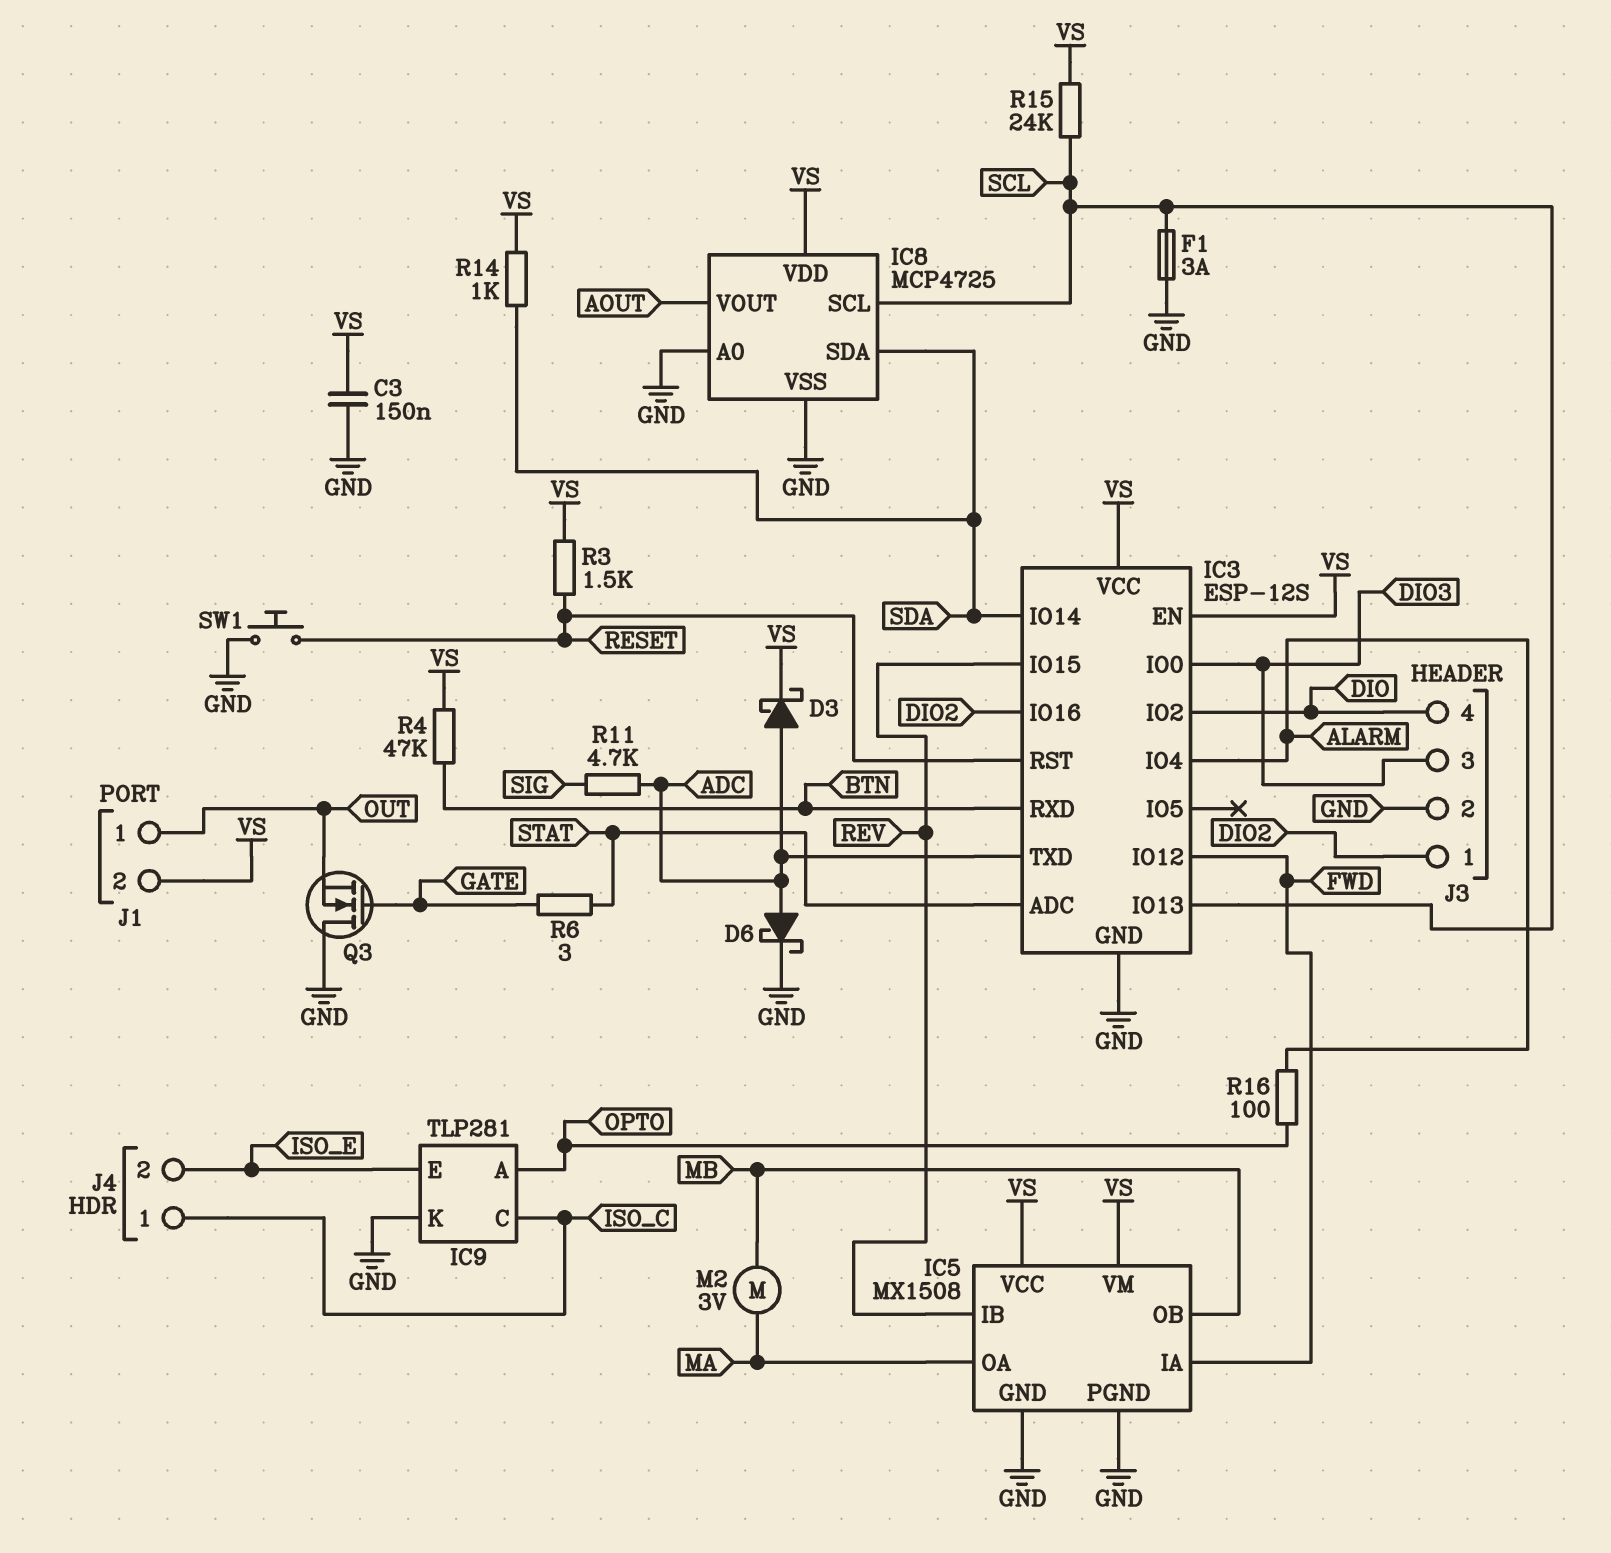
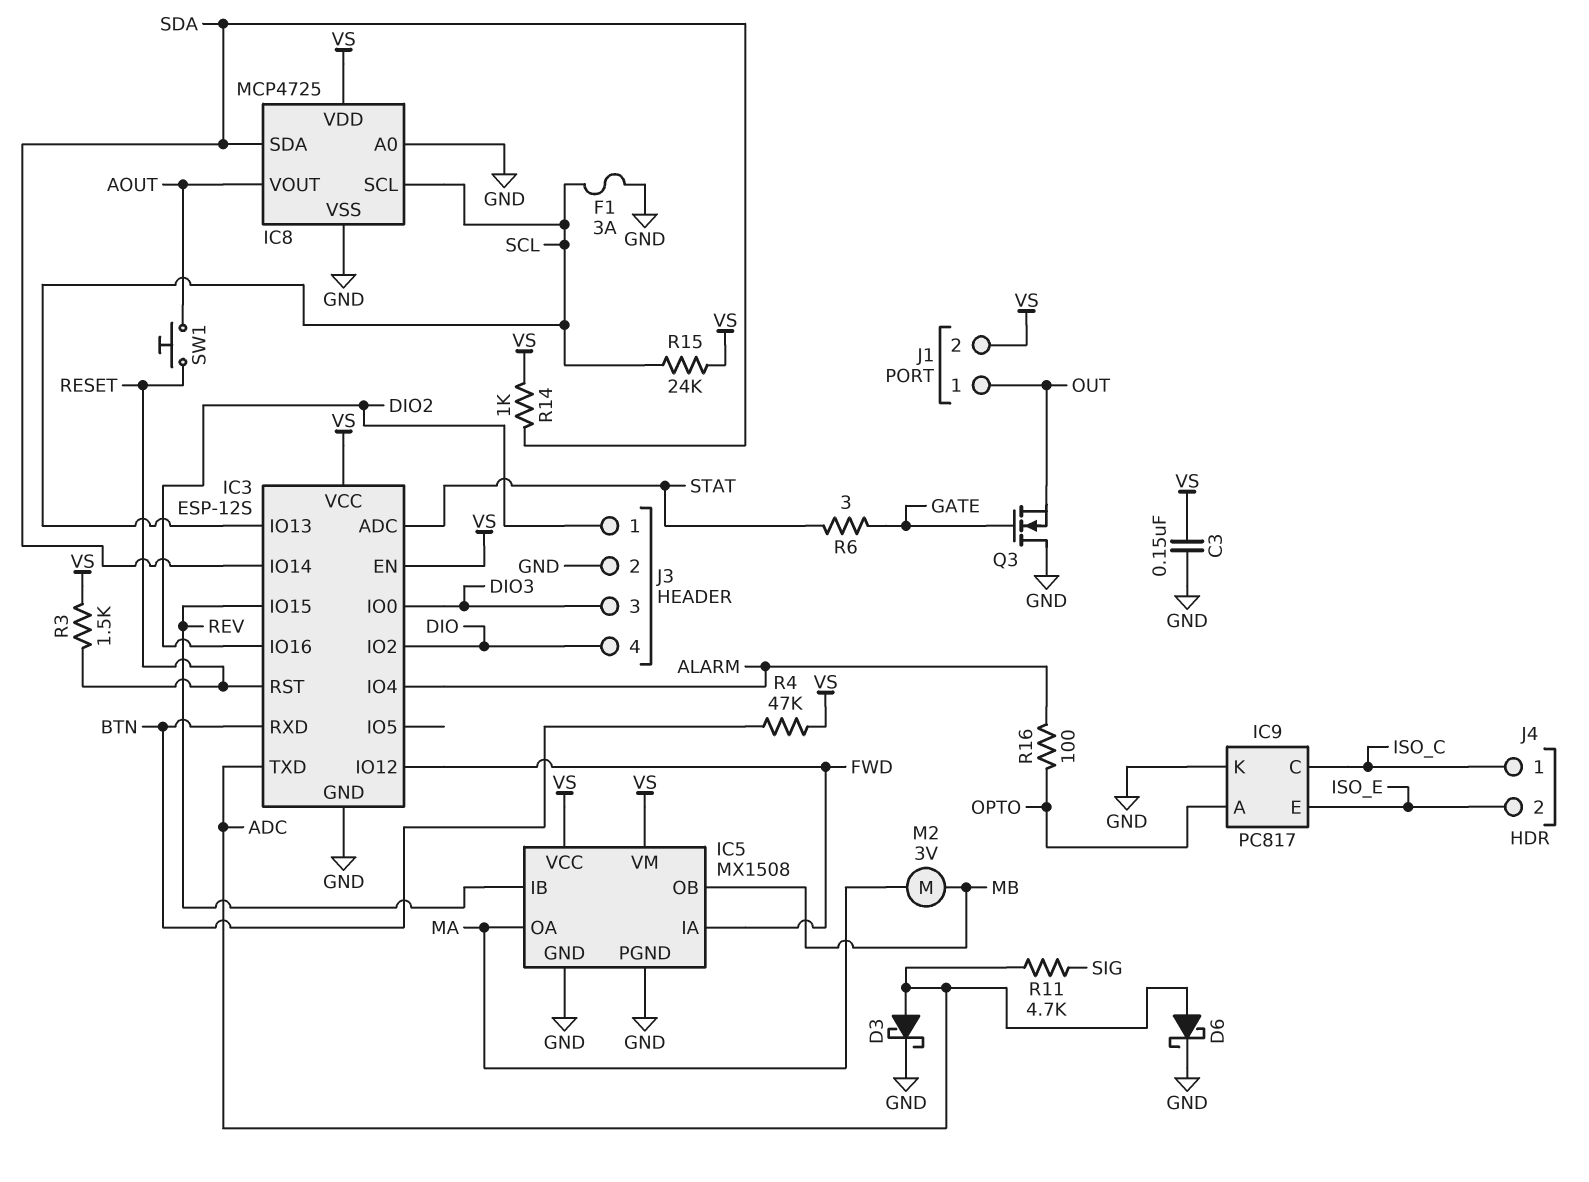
D3: schottky (A ADC, K VS) -> schottky (A ADC, K GND)
IC9: TLP281 -> PC817
SW1: button (GND, RESET) -> button (AOUT, RESET)

